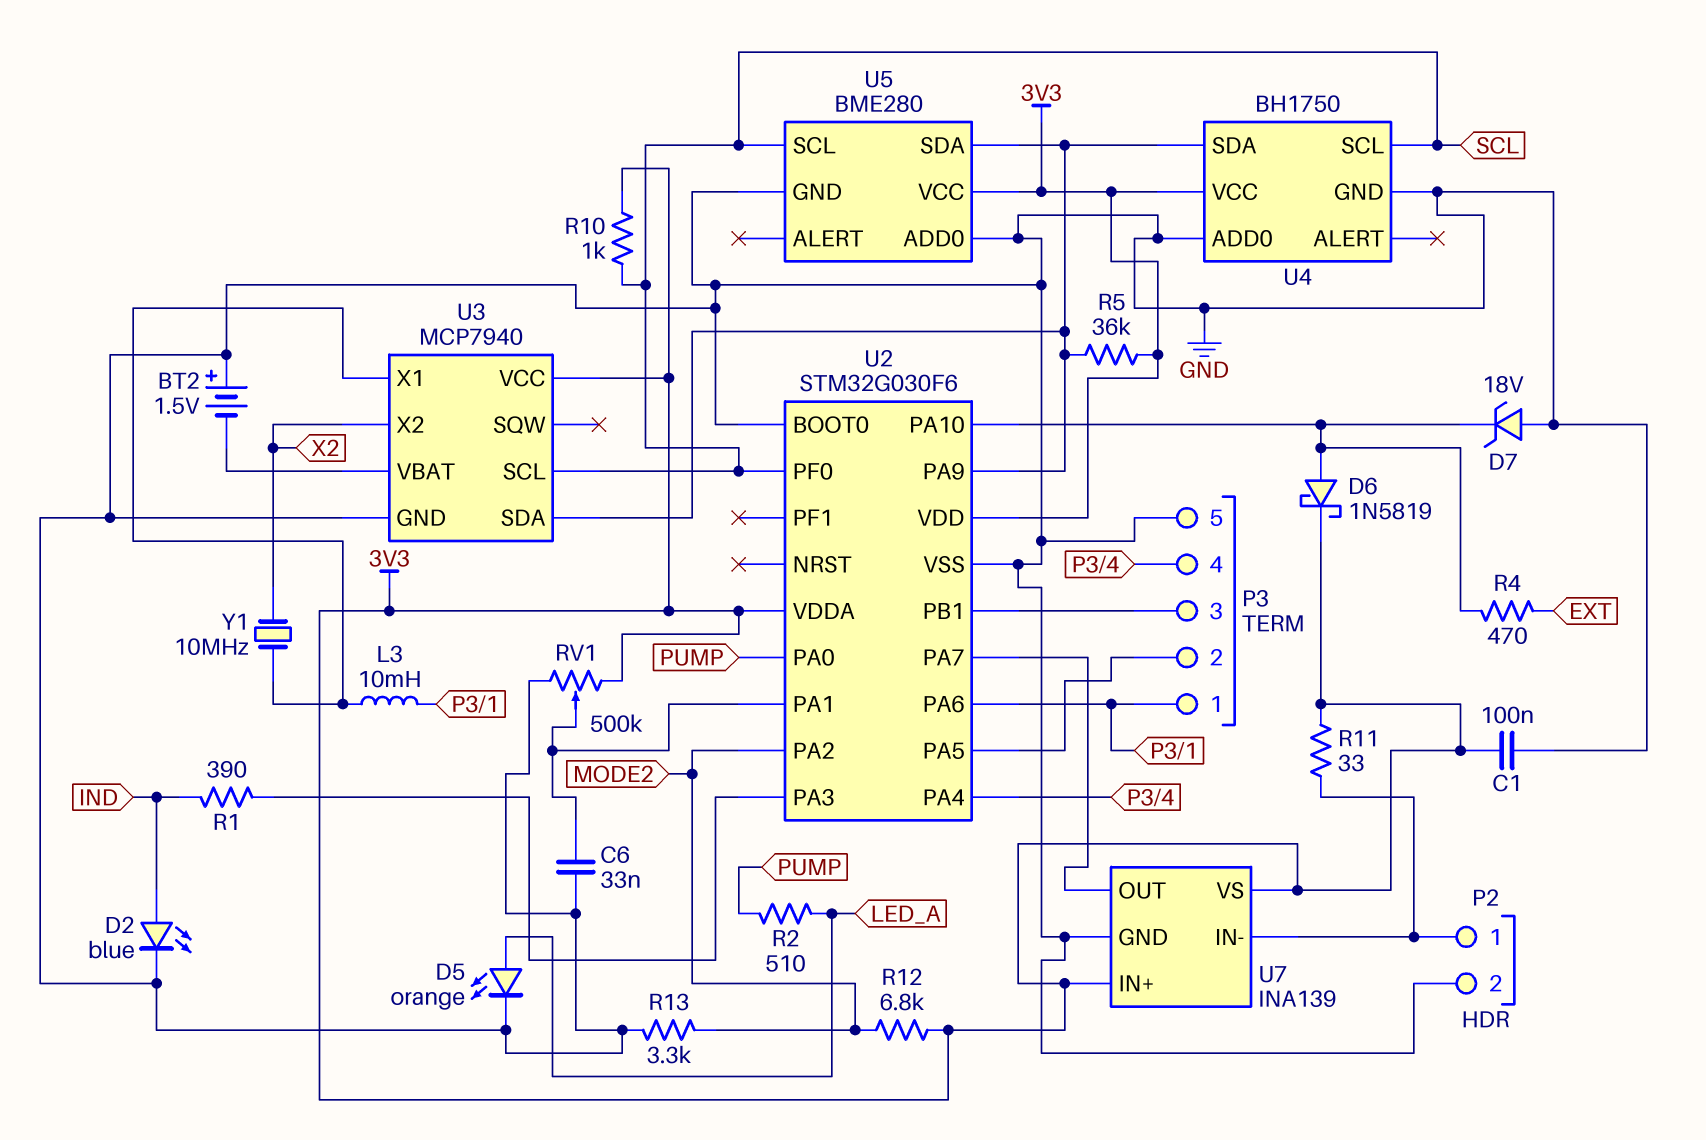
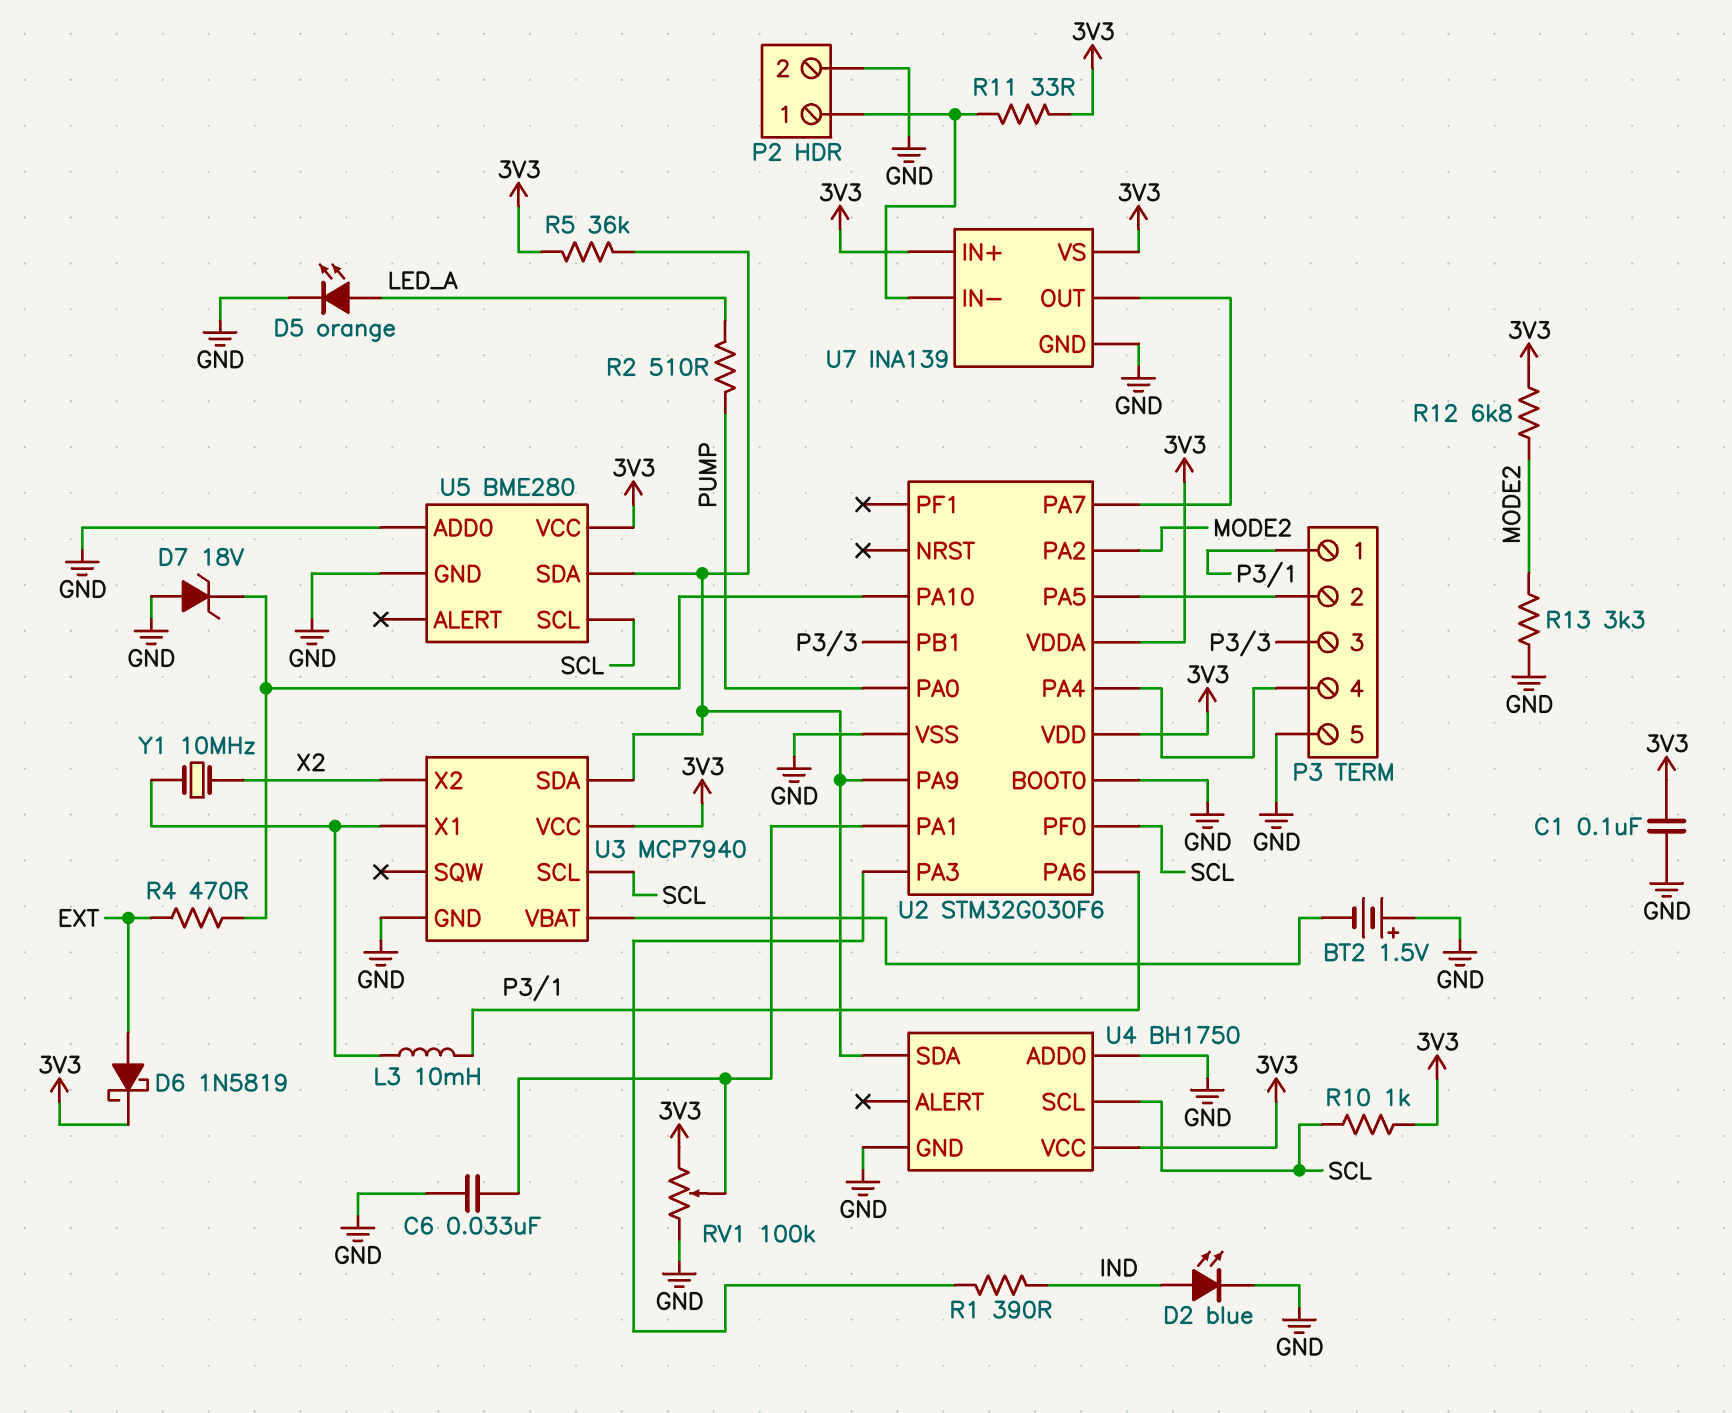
D6: schottky 1N5819 (A U2/PA10, K 3V3) -> schottky 1N5819 (A EXT, K 3V3)
RV1: 500k (3V3, GND, wiper U2/PA1) -> 100k (3V3, GND, wiper U2/PA1)

